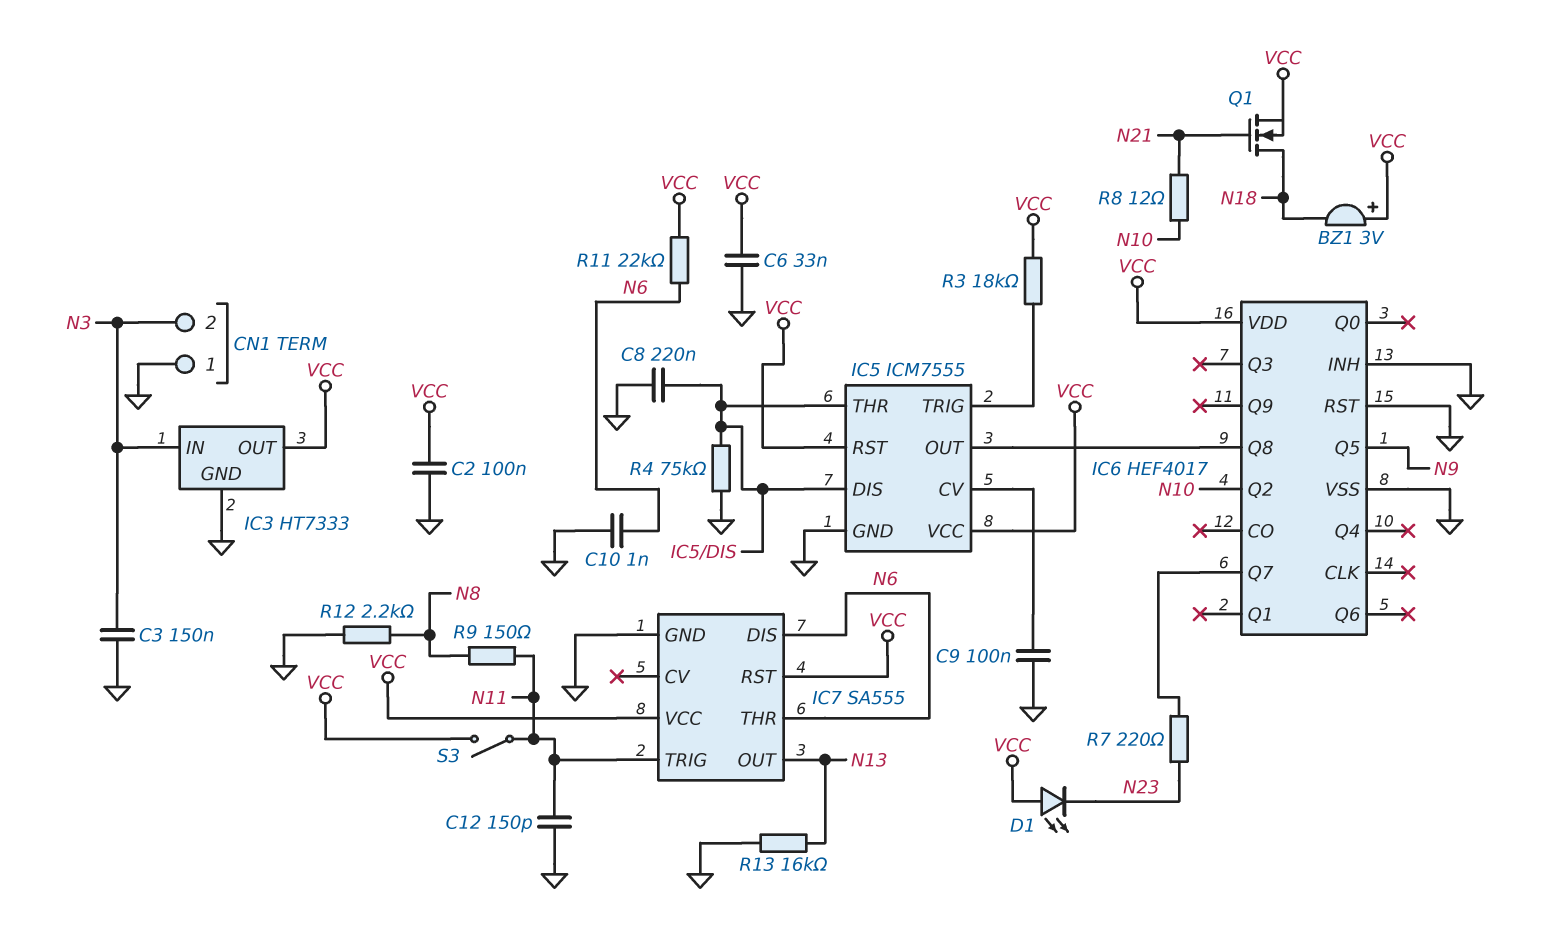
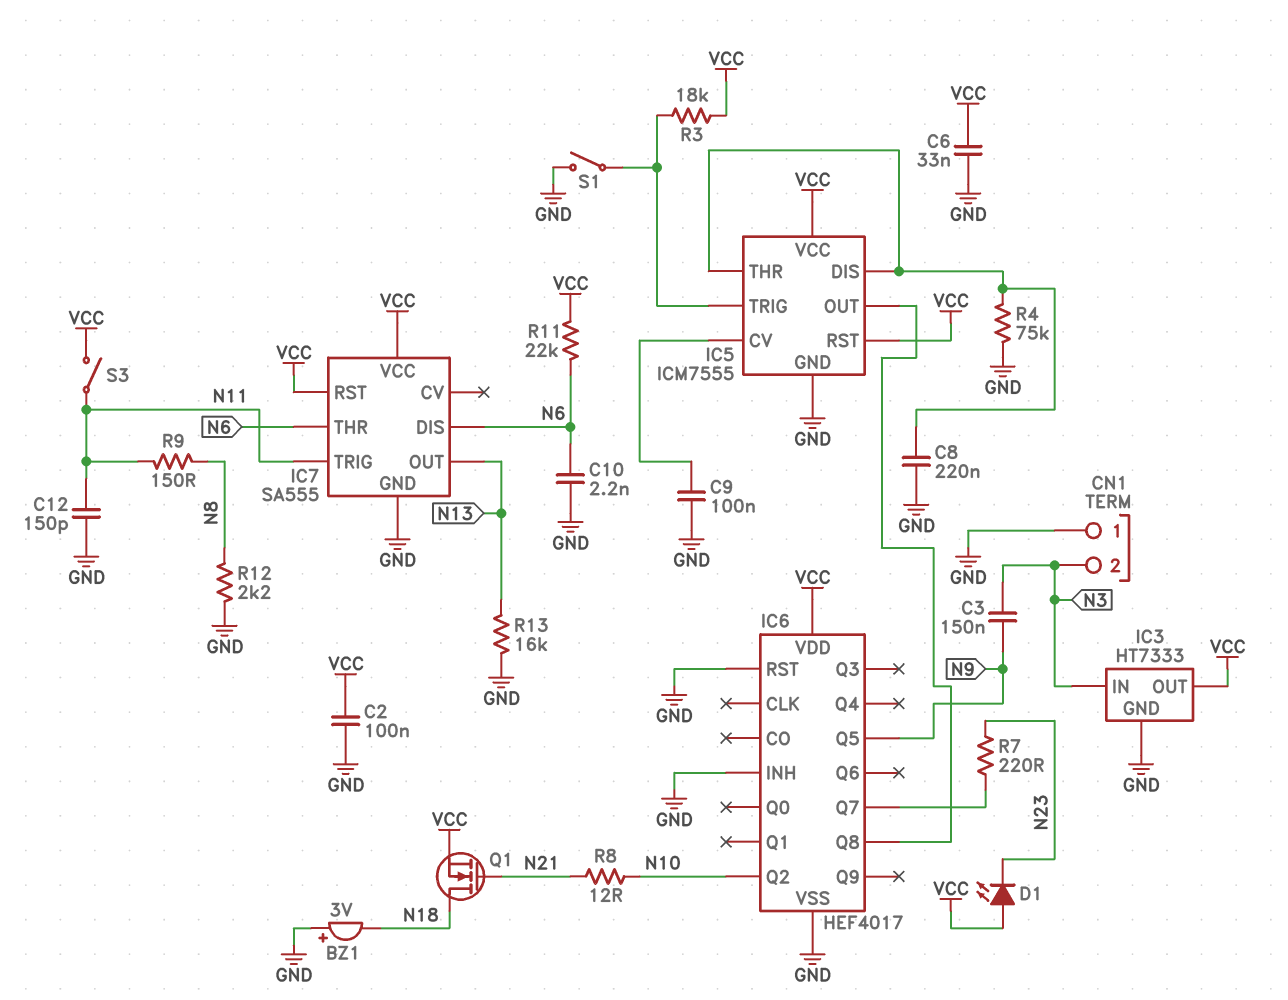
BZ1: buzzer 3V (plus VCC, minus N18) -> buzzer 3V (plus GND, minus N18)
C3: 150nF (GND, N3) -> 150nF (N3, N9)
C10: 1nF (GND, N6) -> 2.2nF (GND, N6)
S1: none -> switch (GND, IC5/TRIG)

